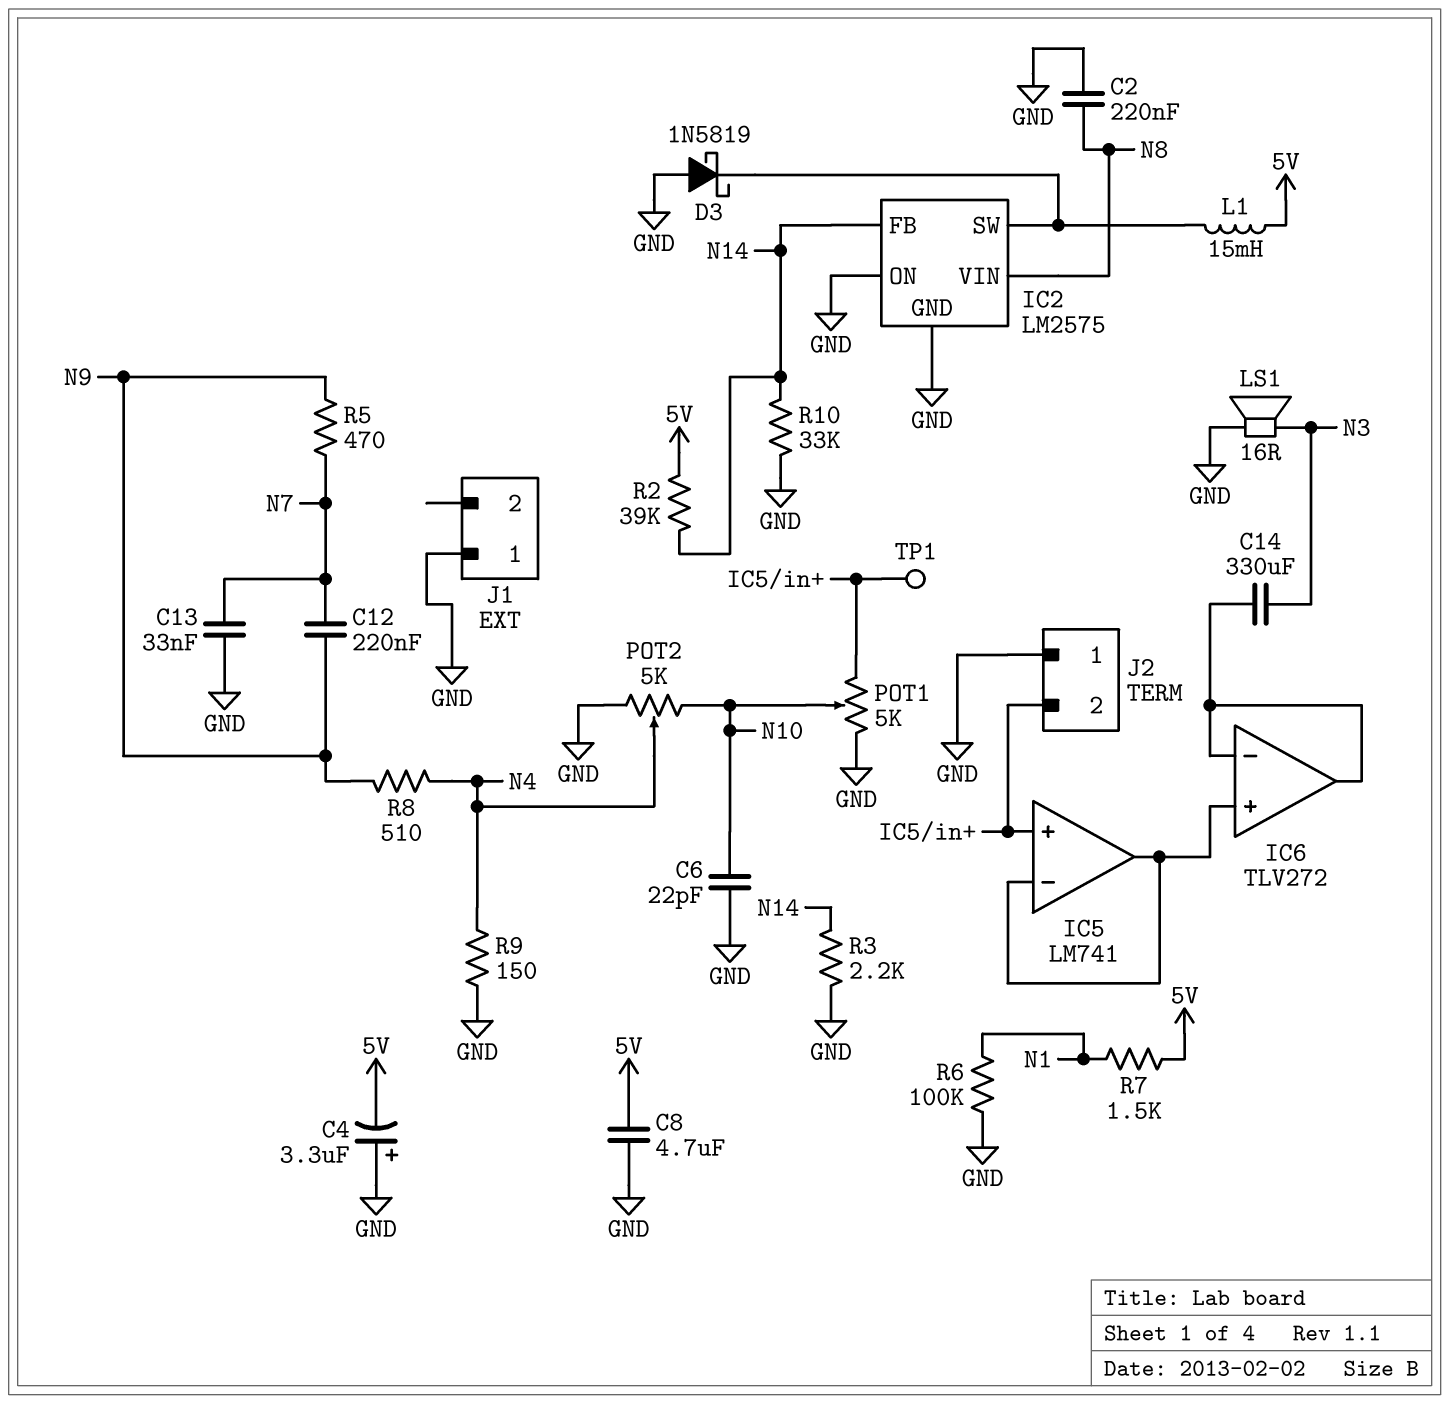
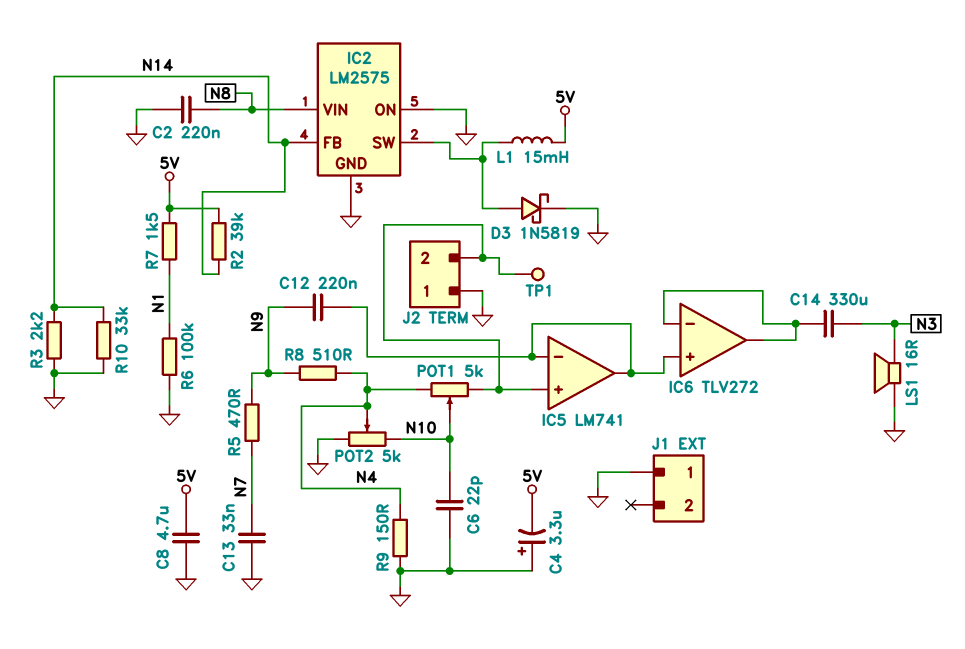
C12: 220nF (N7, N9) -> 220nF (IC5/in-, N9)
D3: schottky 1N5819 (A GND, K IC2/SW) -> schottky 1N5819 (A IC2/SW, K GND)
POT1: 5k (GND, IC5/in+, wiper N10) -> 5k (IC5/in+, N4, wiper N10)

